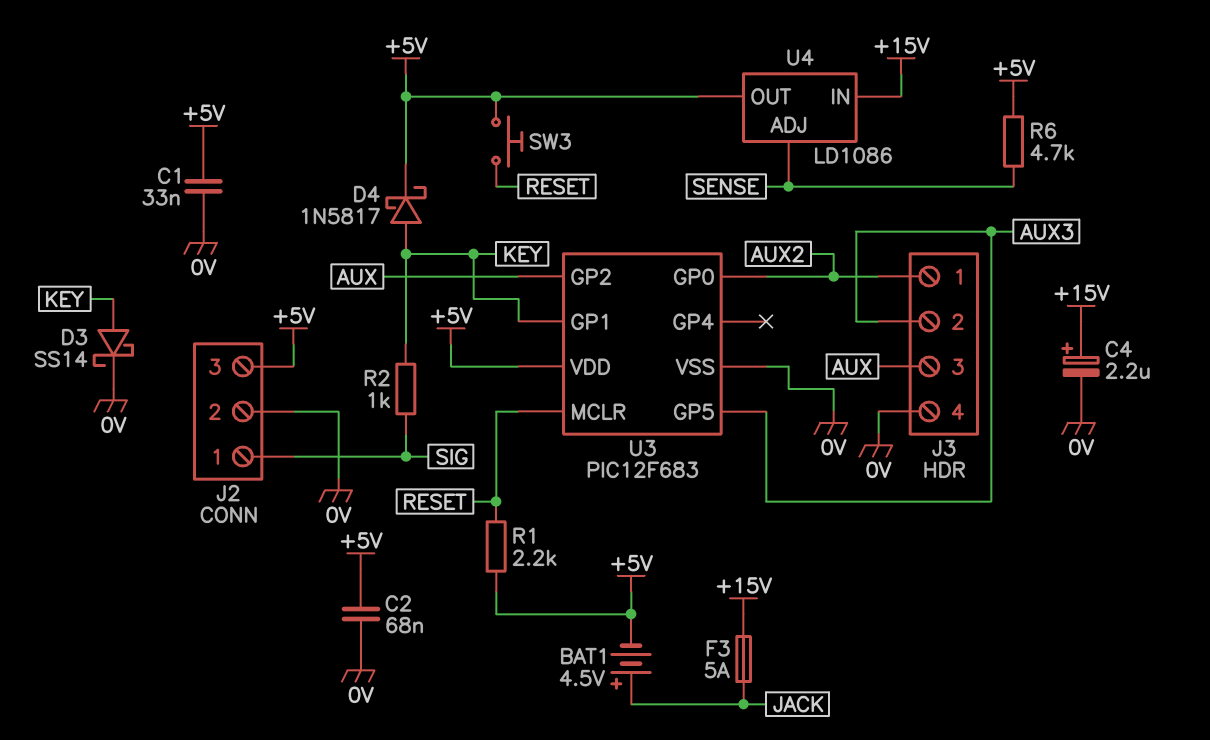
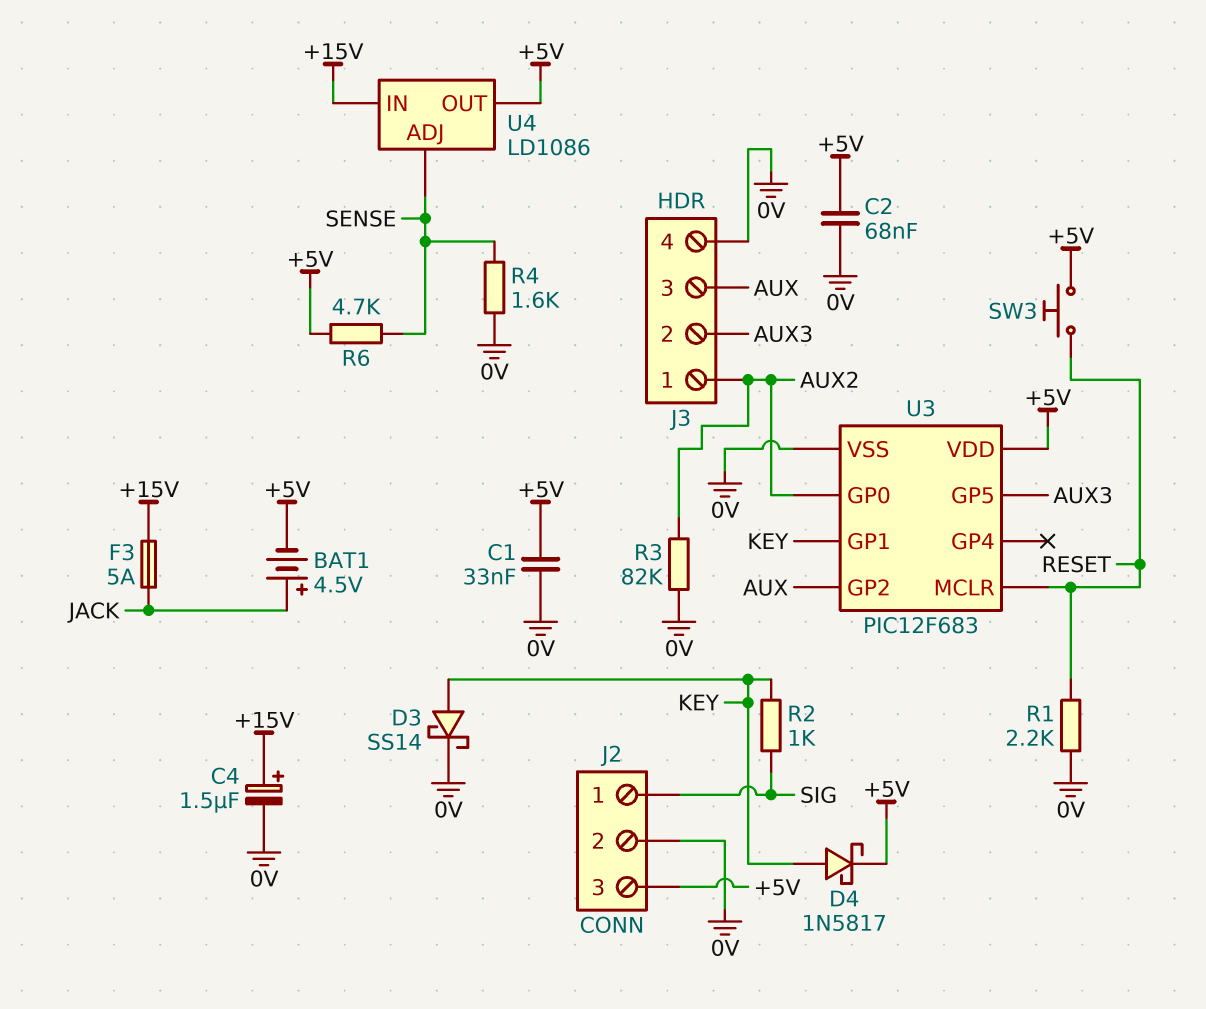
C4: 2.2uF (plus +15V, minus 0V) -> 1.5uF (plus +15V, minus 0V)
R1: 2.2k (+5V, RESET) -> 2.2k (0V, RESET)
R3: none -> 82k (0V, AUX2)
R4: none -> 1.6k (0V, SENSE)

